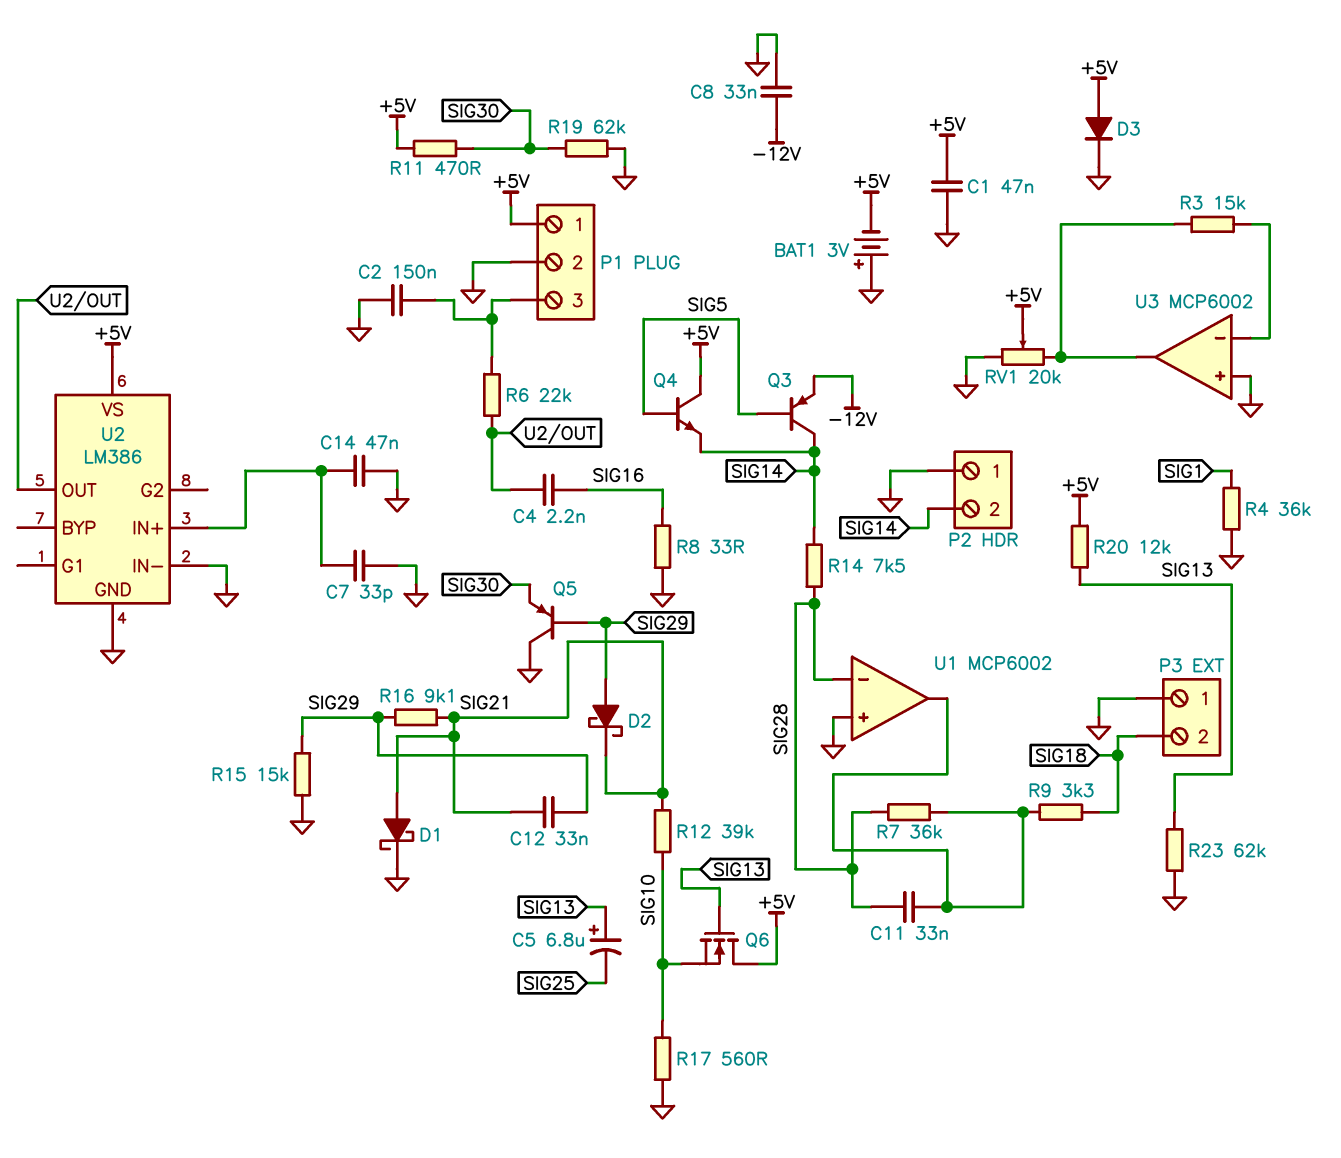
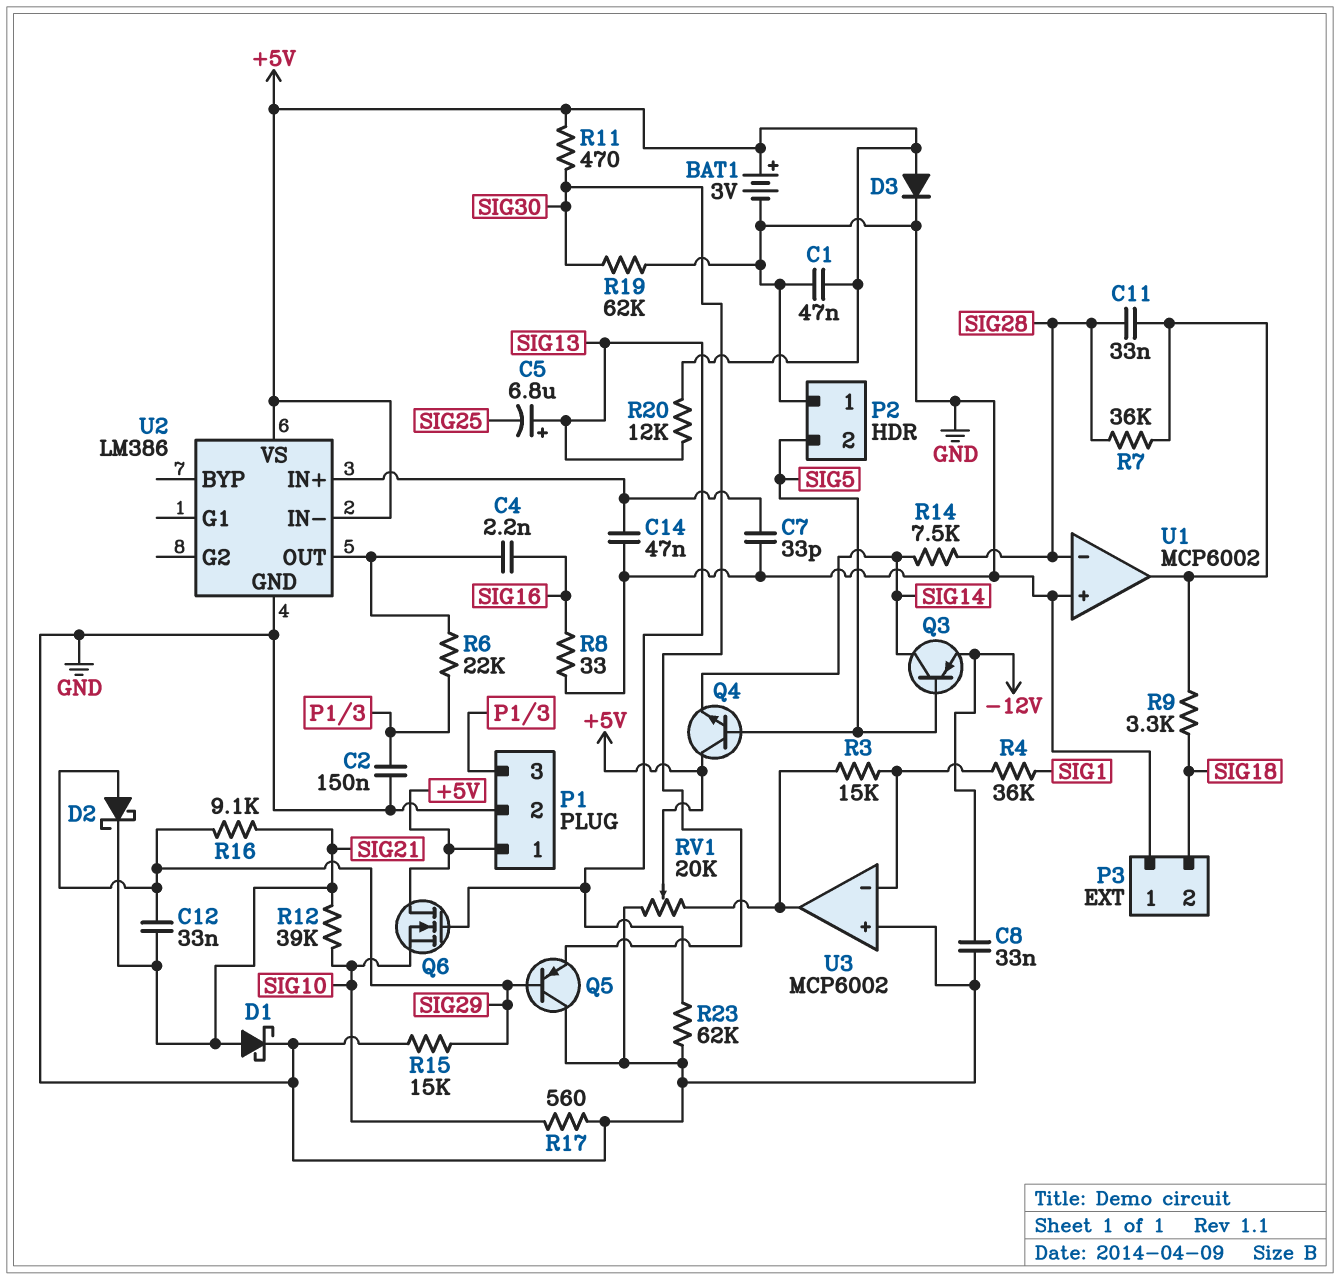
BAT1: 3V (plus GND, minus +5V) -> 3V (plus +5V, minus GND)
P2 pin 2: SIG14 -> SIG5
R4: 36k (GND, SIG1) -> 36k (SIG1, U3/in-)
U2 pin IN-: GND -> +5V

